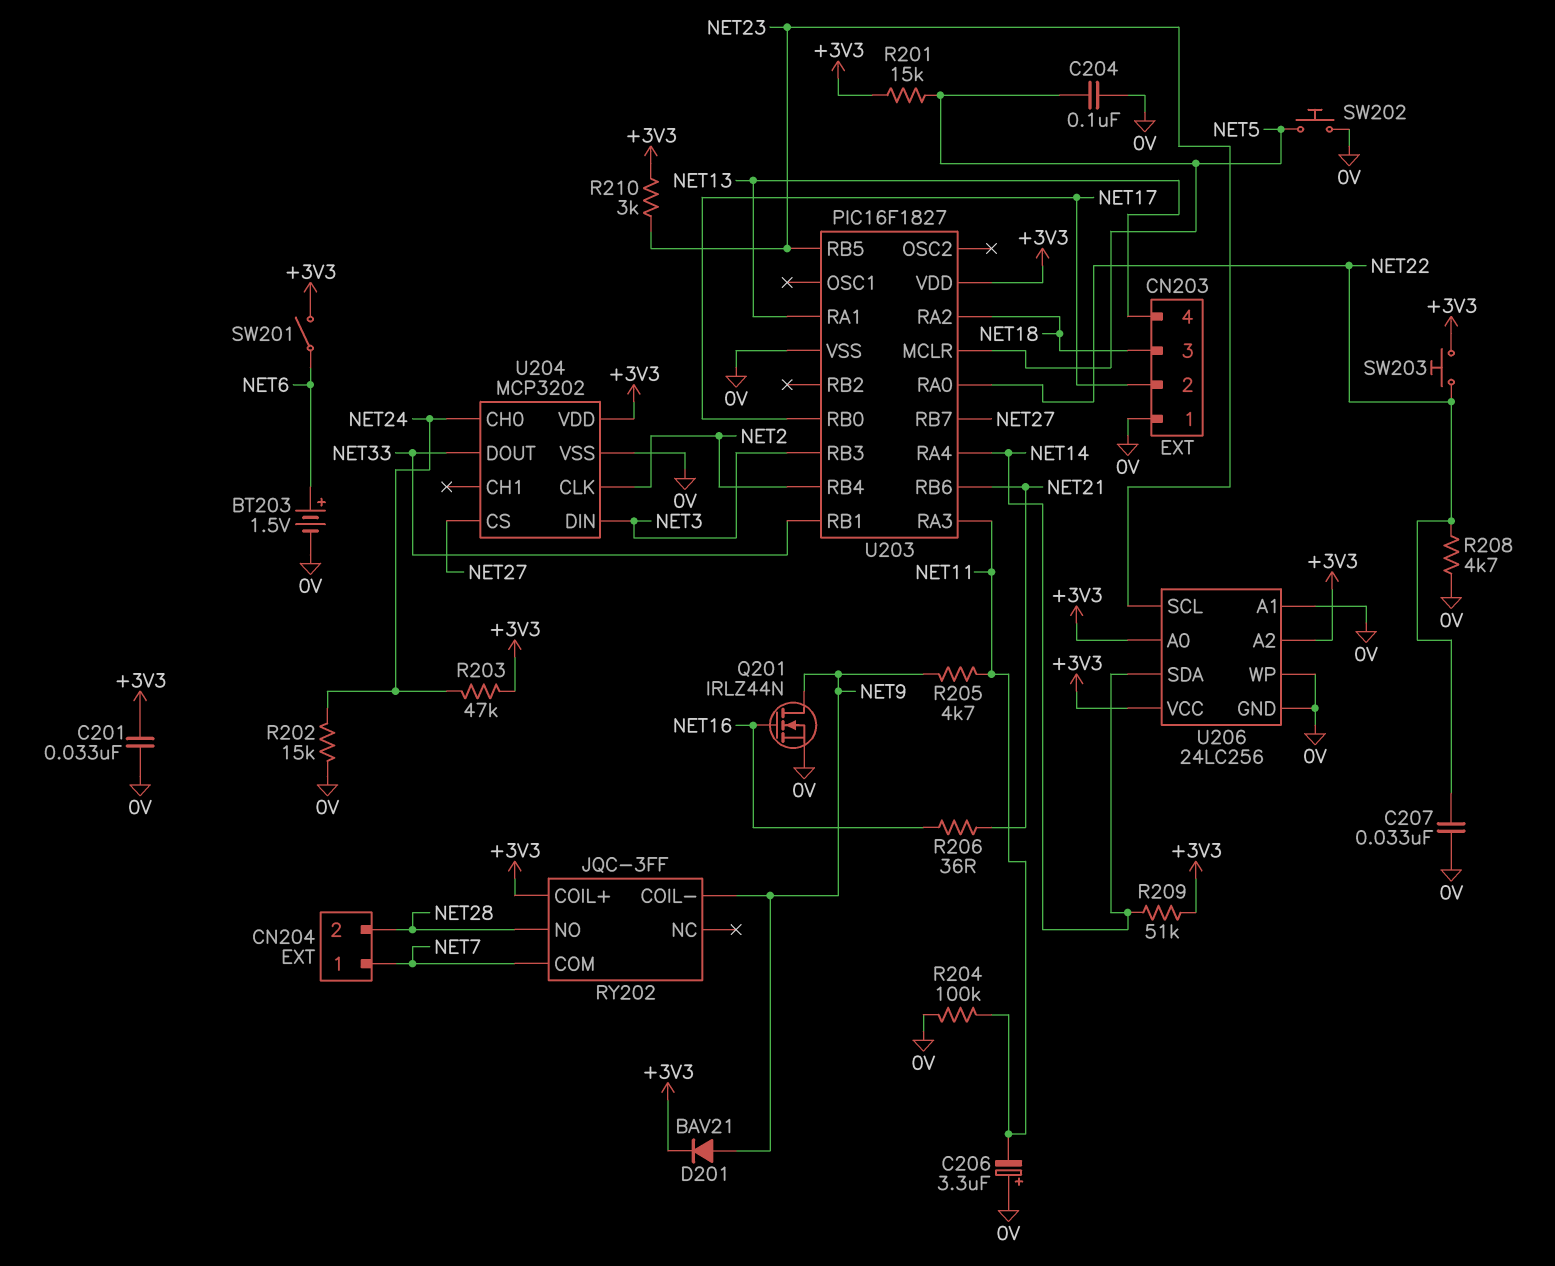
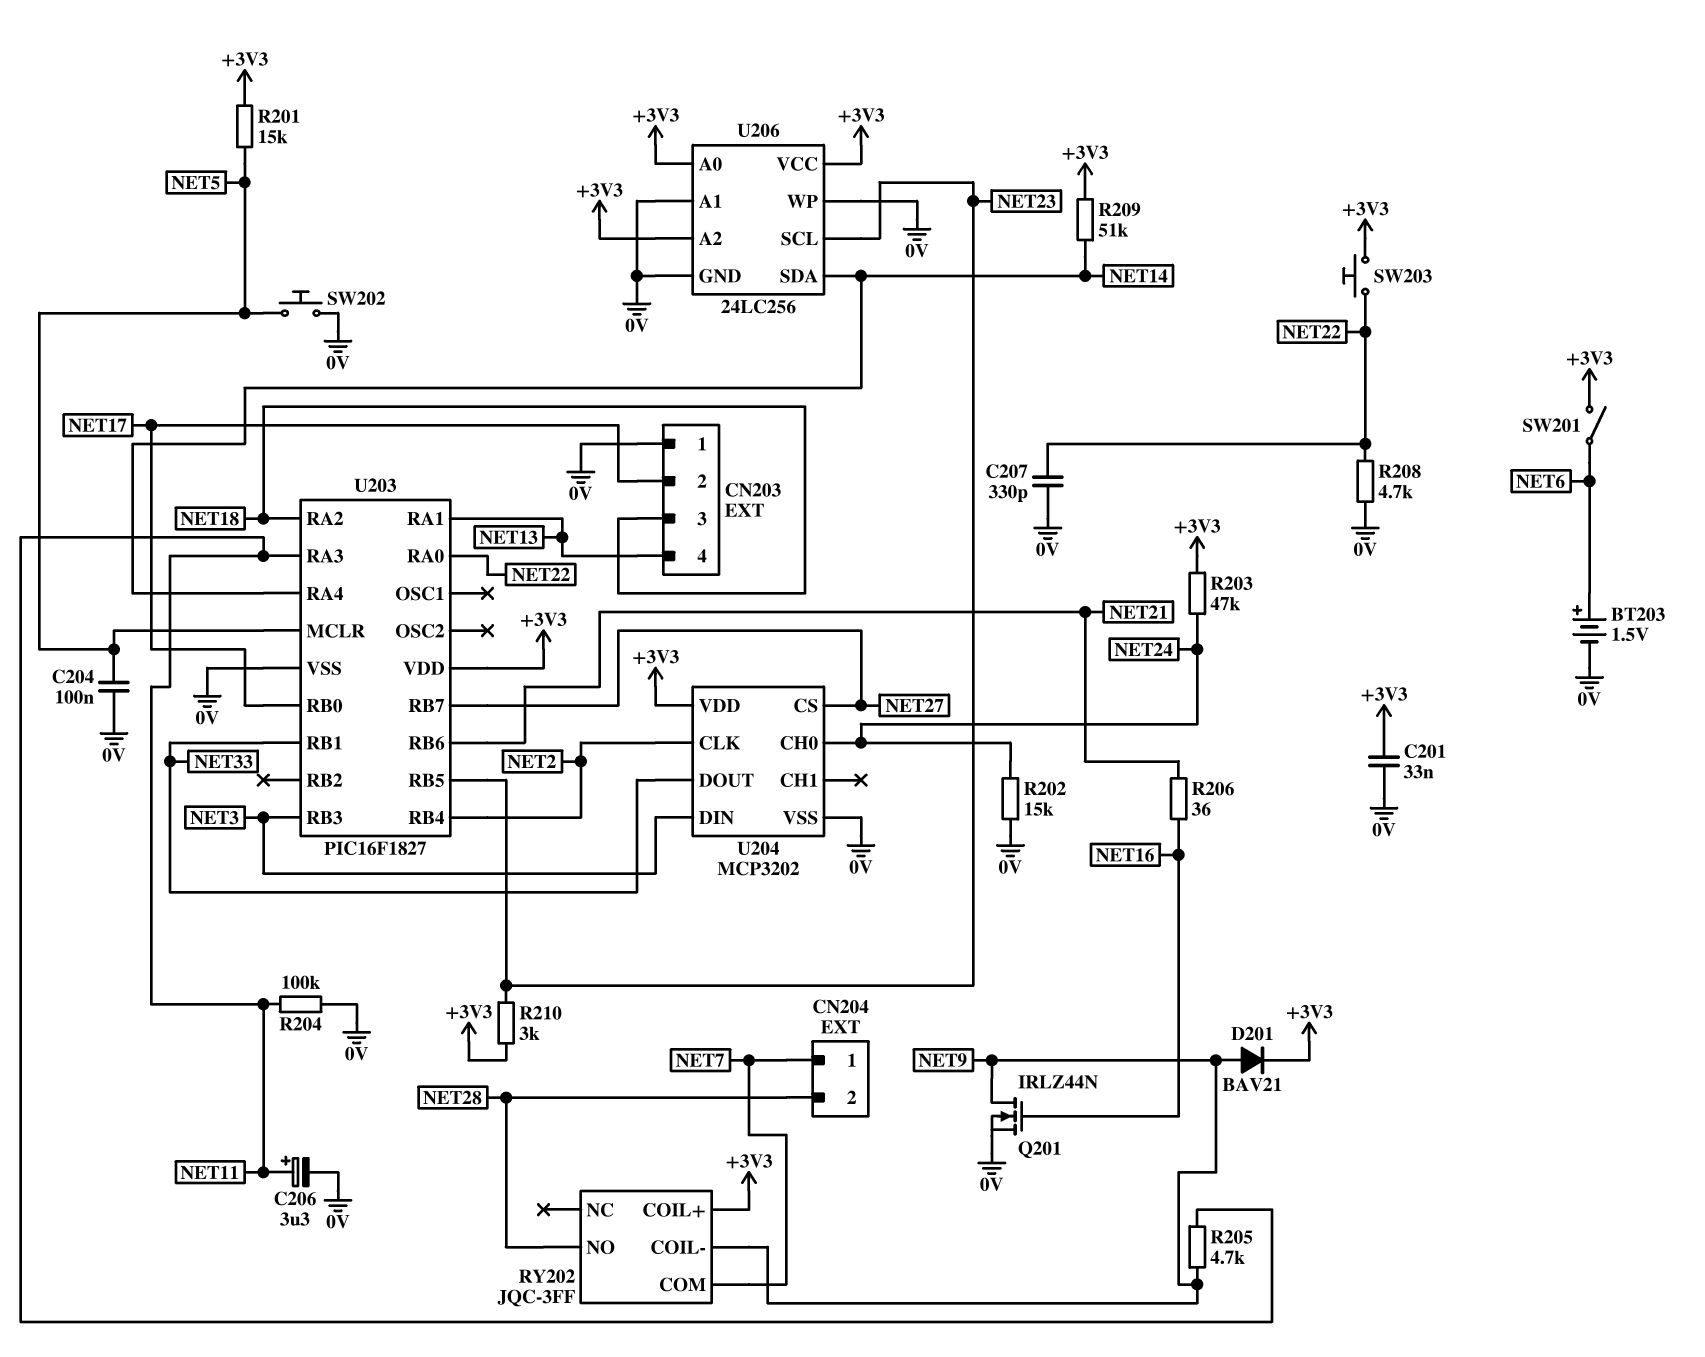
C206: 3.3uF (plus 0V, minus NET11) -> 3.3uF (plus NET11, minus 0V)
C207: 33nF (0V, NET22) -> 330pF (0V, NET22)

